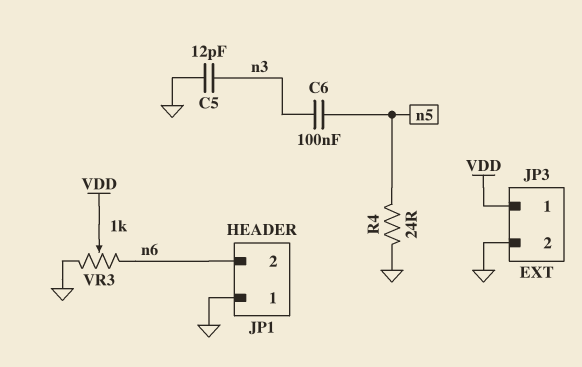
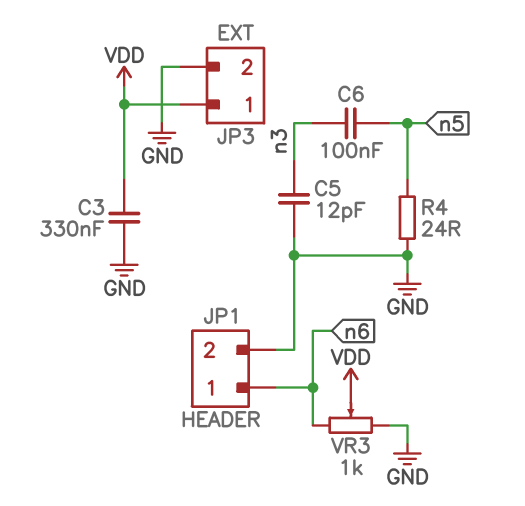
C3: none -> 330nF (GND, VDD)
JP1 pin 1: GND -> n6
JP1 pin 2: n6 -> GND

